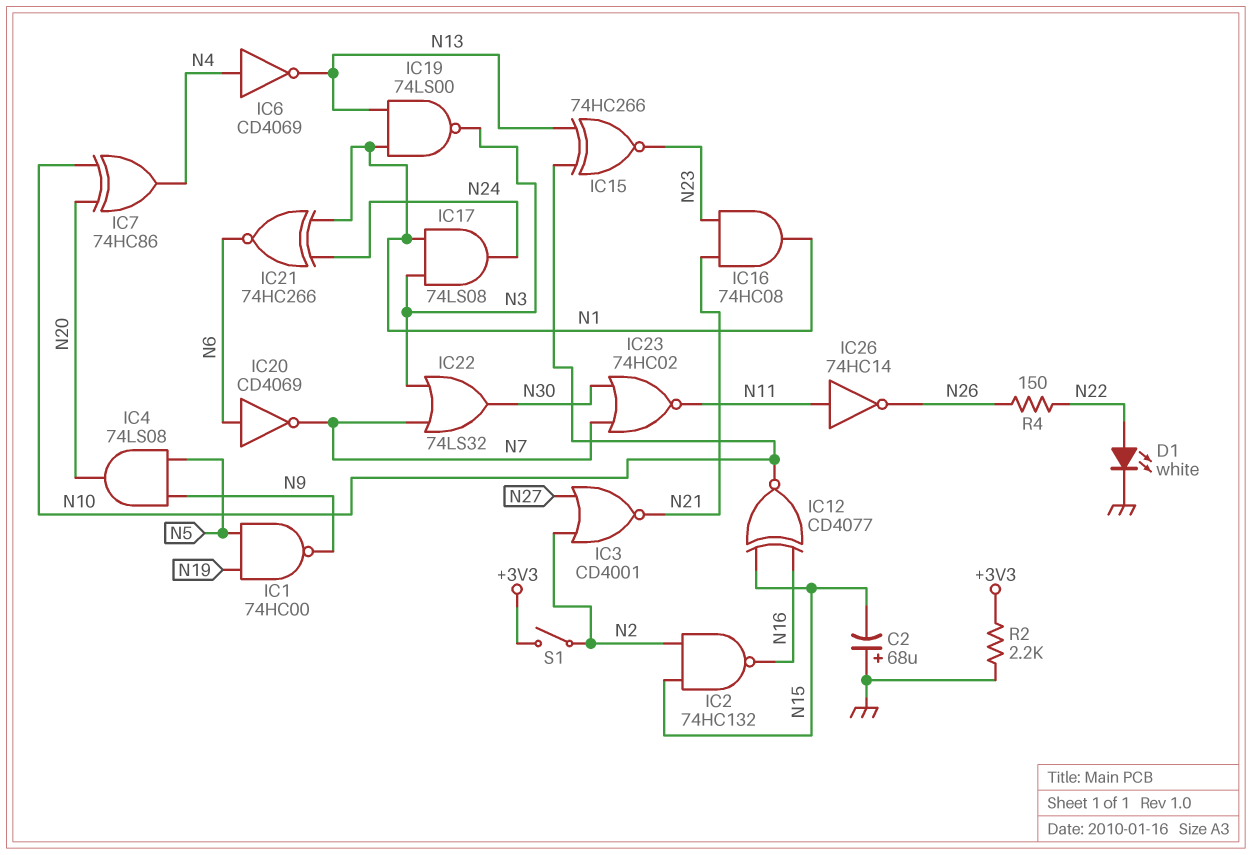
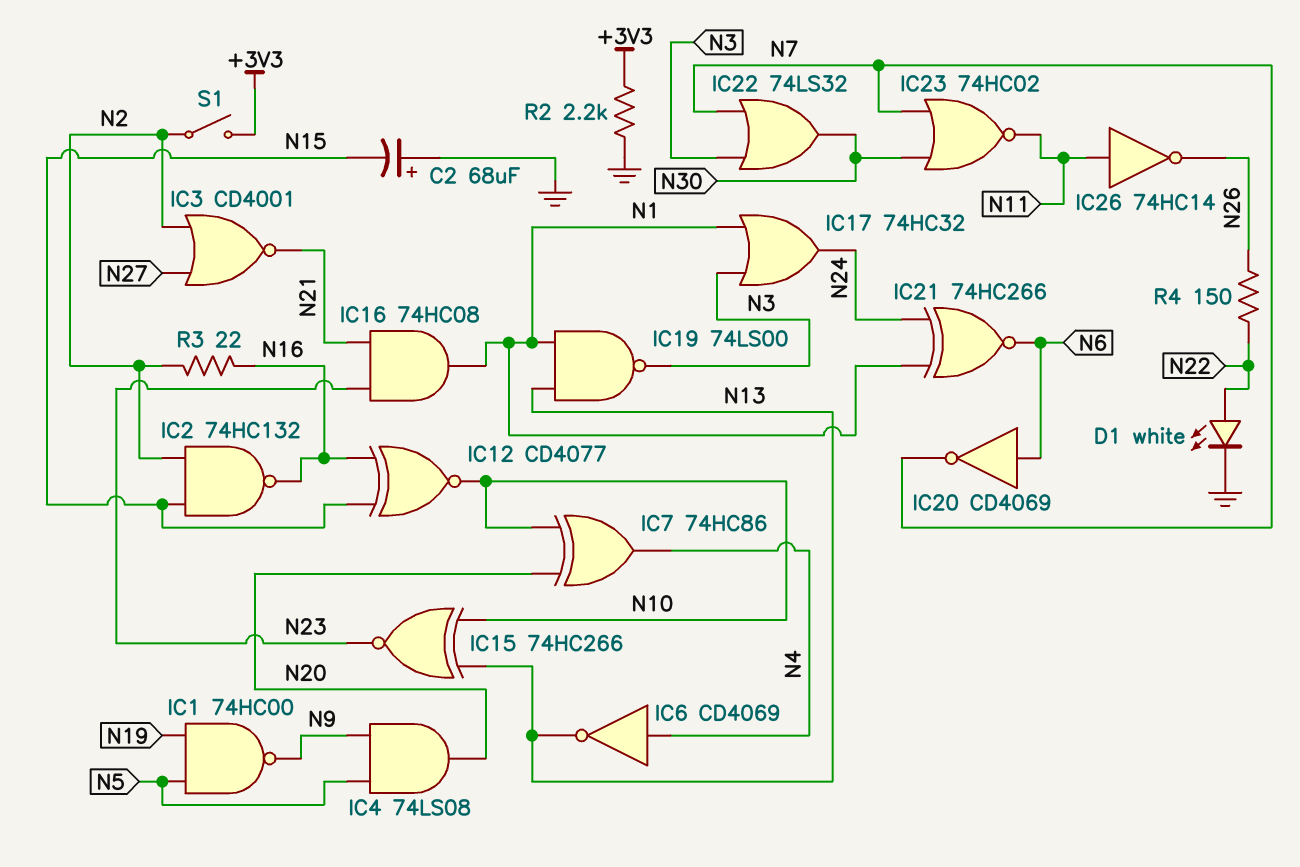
IC17: AND 74LS08 (in N1, in N3, out N24) -> OR 74HC32 (in N1, in N3, out N24)
R3: none -> 22 (N2, N16)

